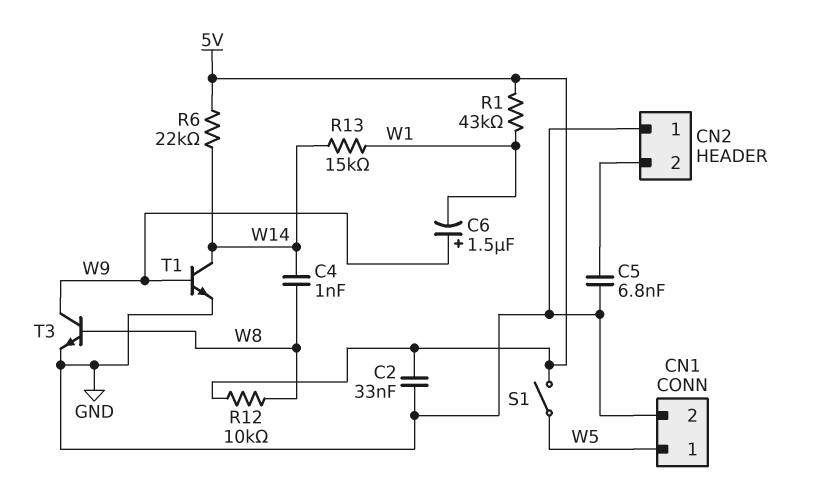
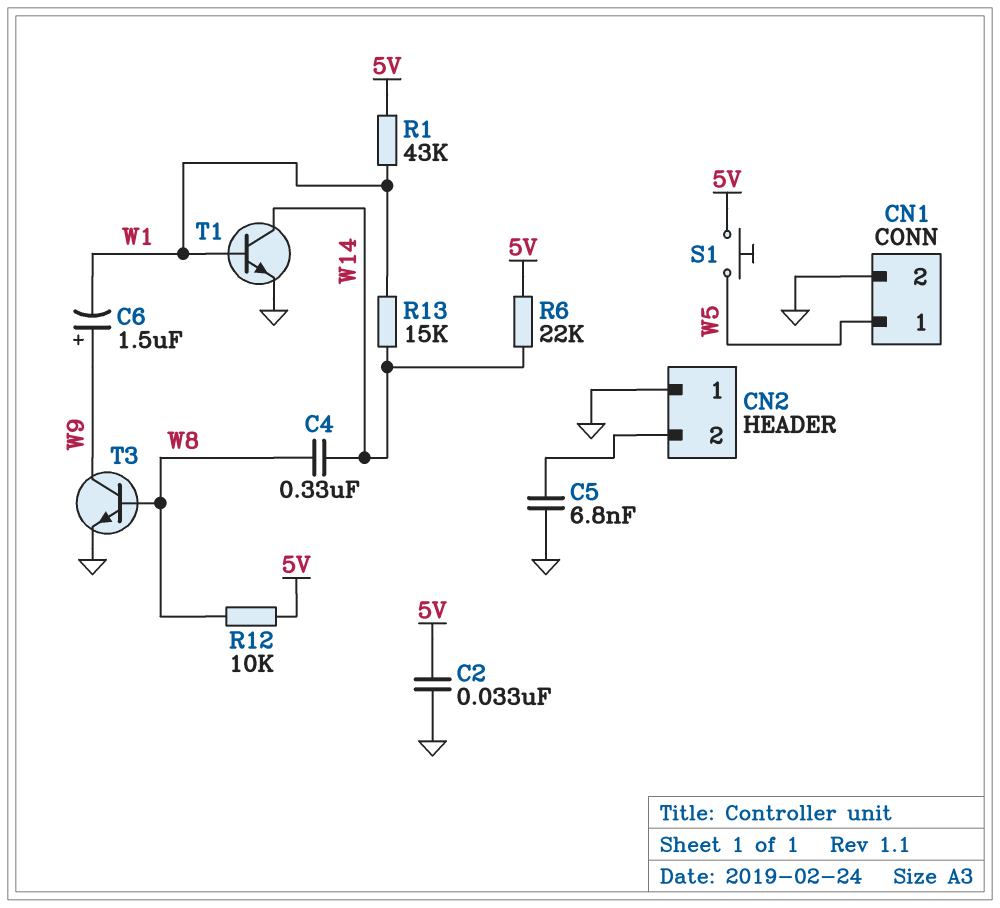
C4: 1nF (W8, W14) -> 330nF (W8, W14)
S1: switch (5V, W5) -> button (5V, W5)
T1: NPN (B W9, C W14, E GND) -> NPN (B W1, C W14, E GND)

